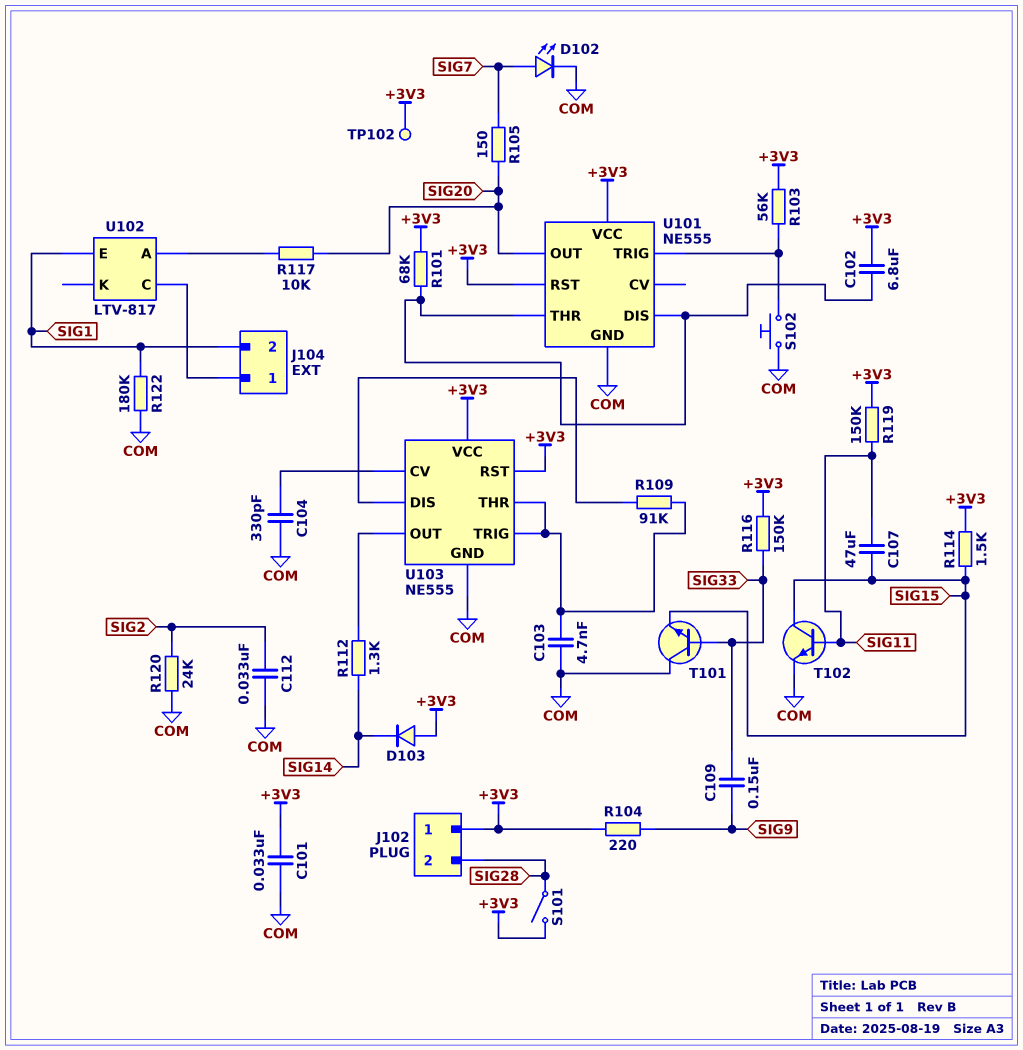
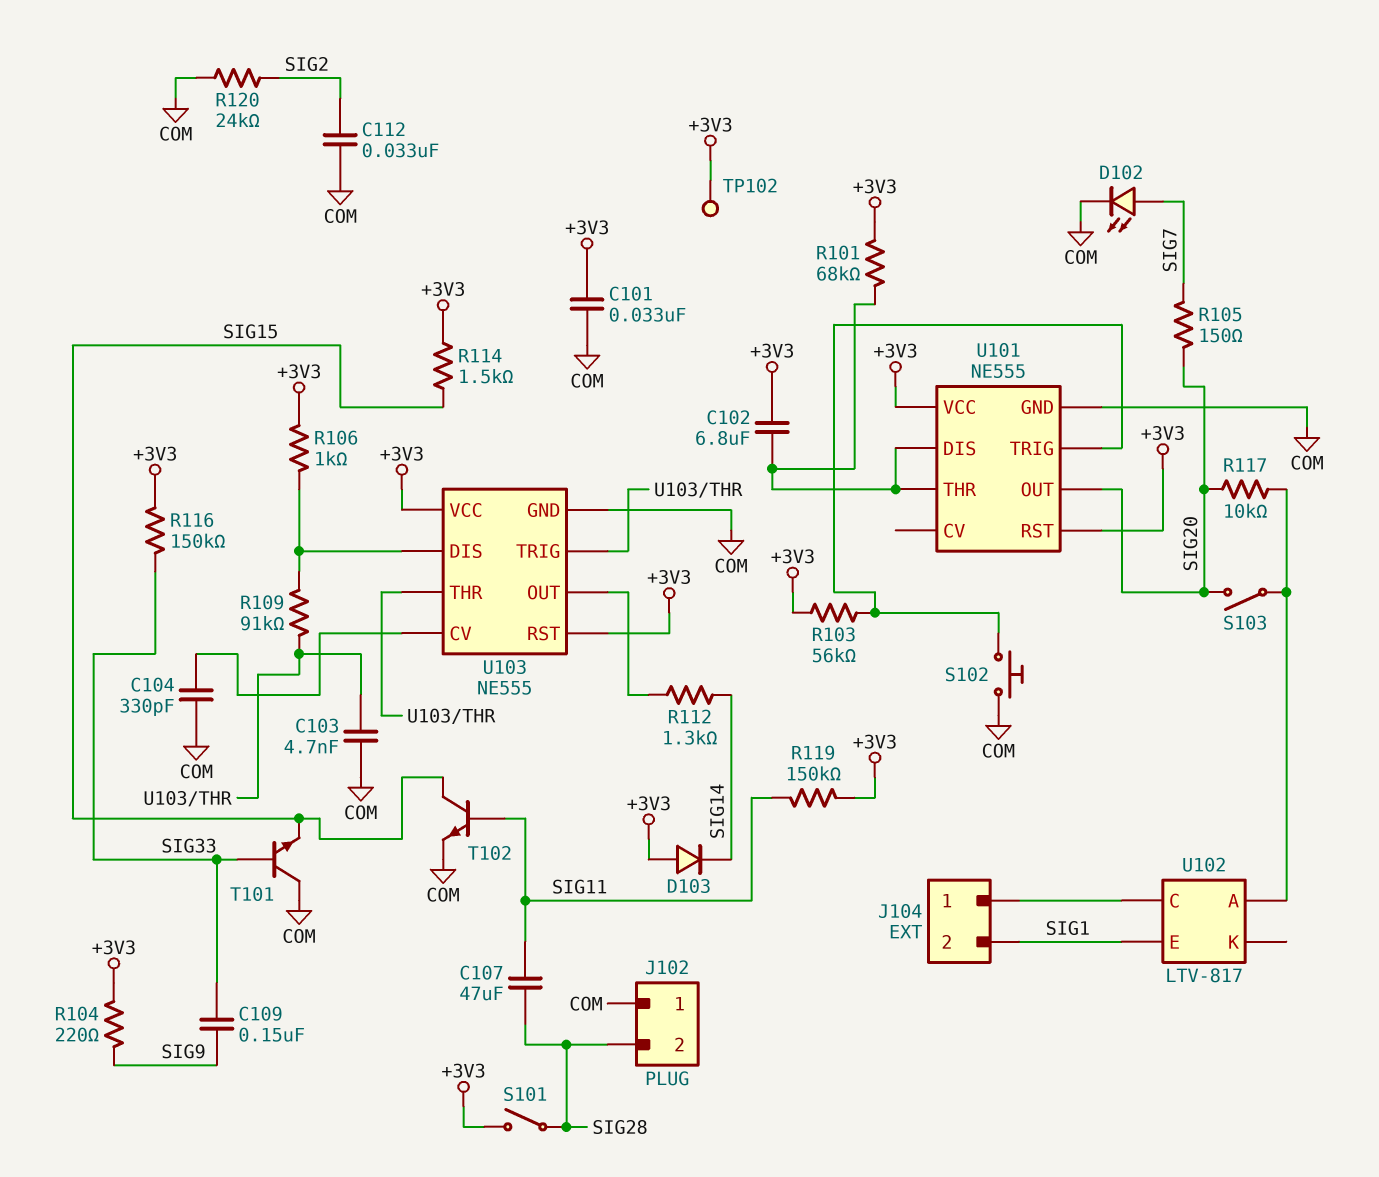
C107: 47uF (SIG11, SIG15) -> 47uF (SIG11, SIG28)
J102 pin 1: +3V3 -> COM
R106: none -> 1k (+3V3, U103/DIS)
R122: 180k (COM, SIG1) -> none
S103: none -> switch (SIG20, U102/A)

